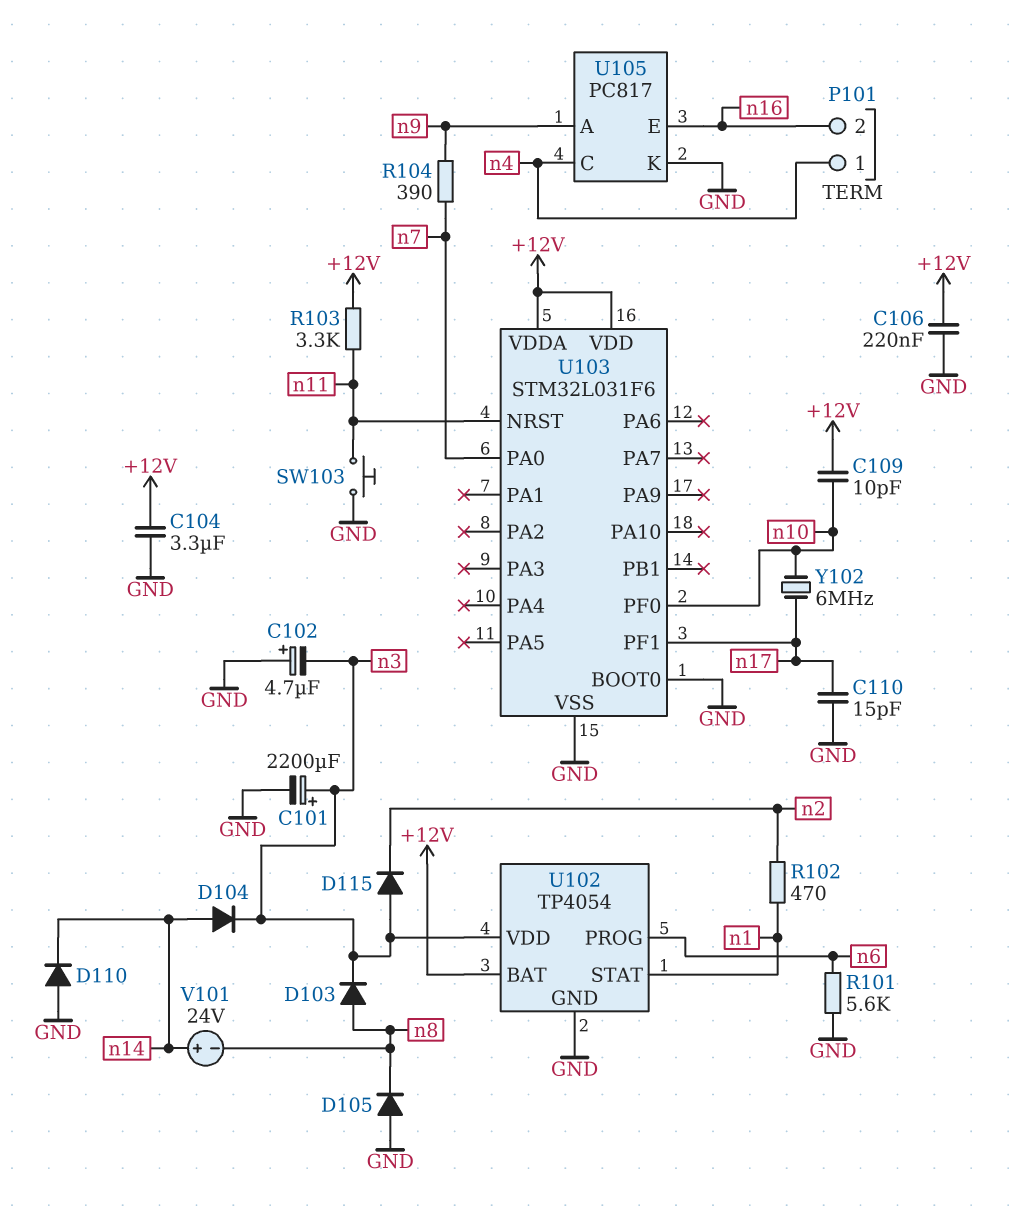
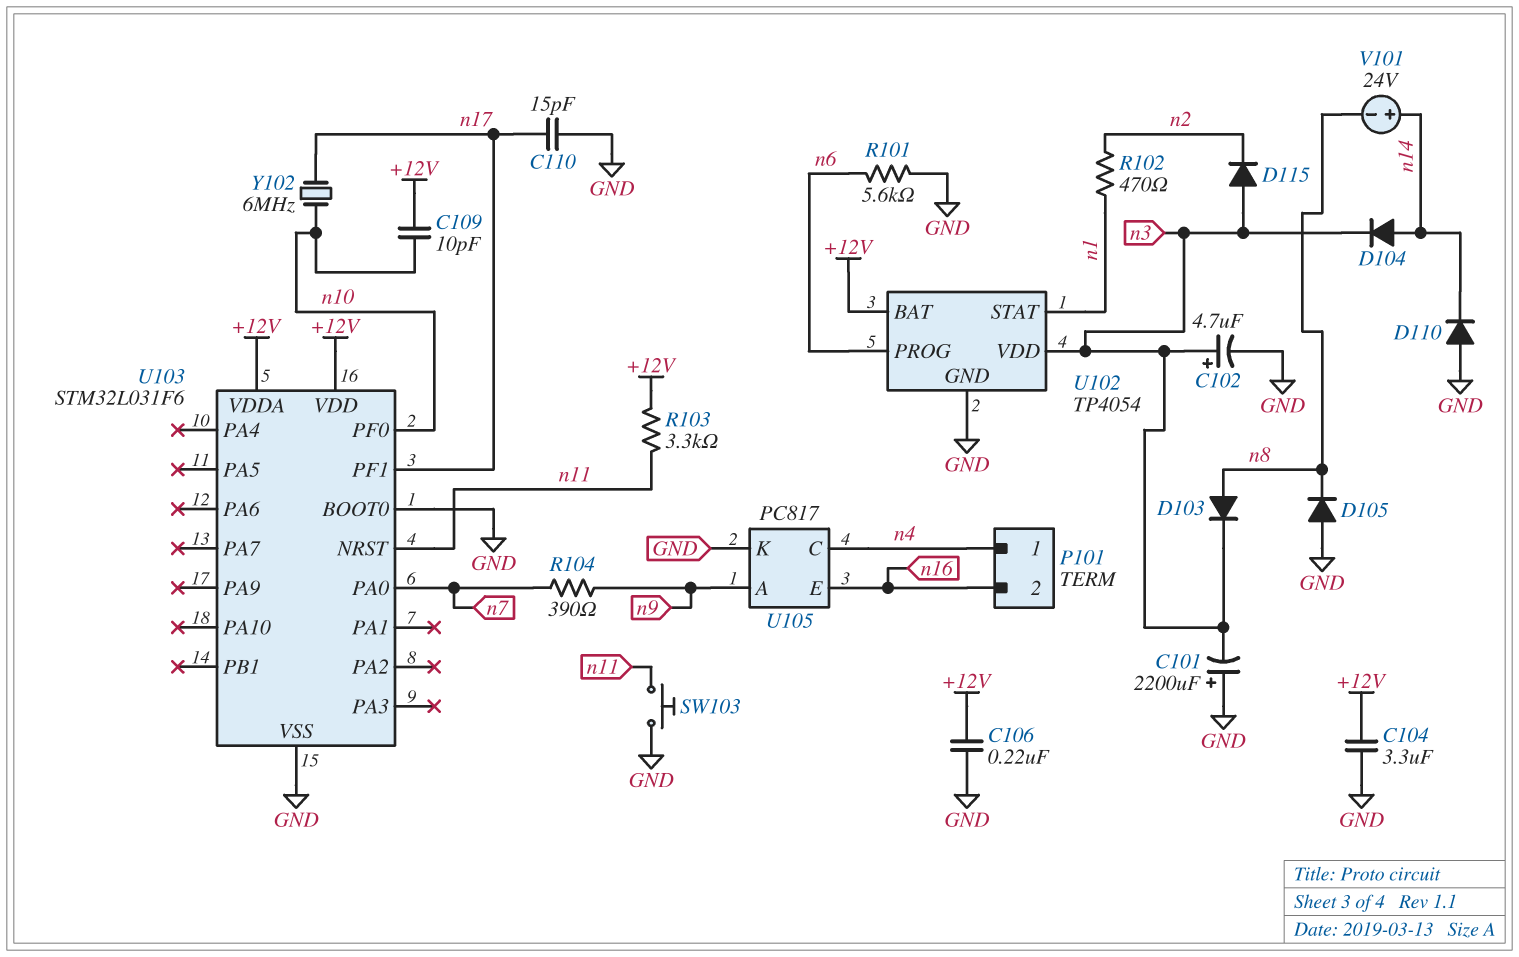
C101: 2200uF (plus n3, minus GND) -> 2200uF (plus GND, minus n3)
C102: 4.7uF (plus GND, minus n3) -> 4.7uF (plus n3, minus GND)

